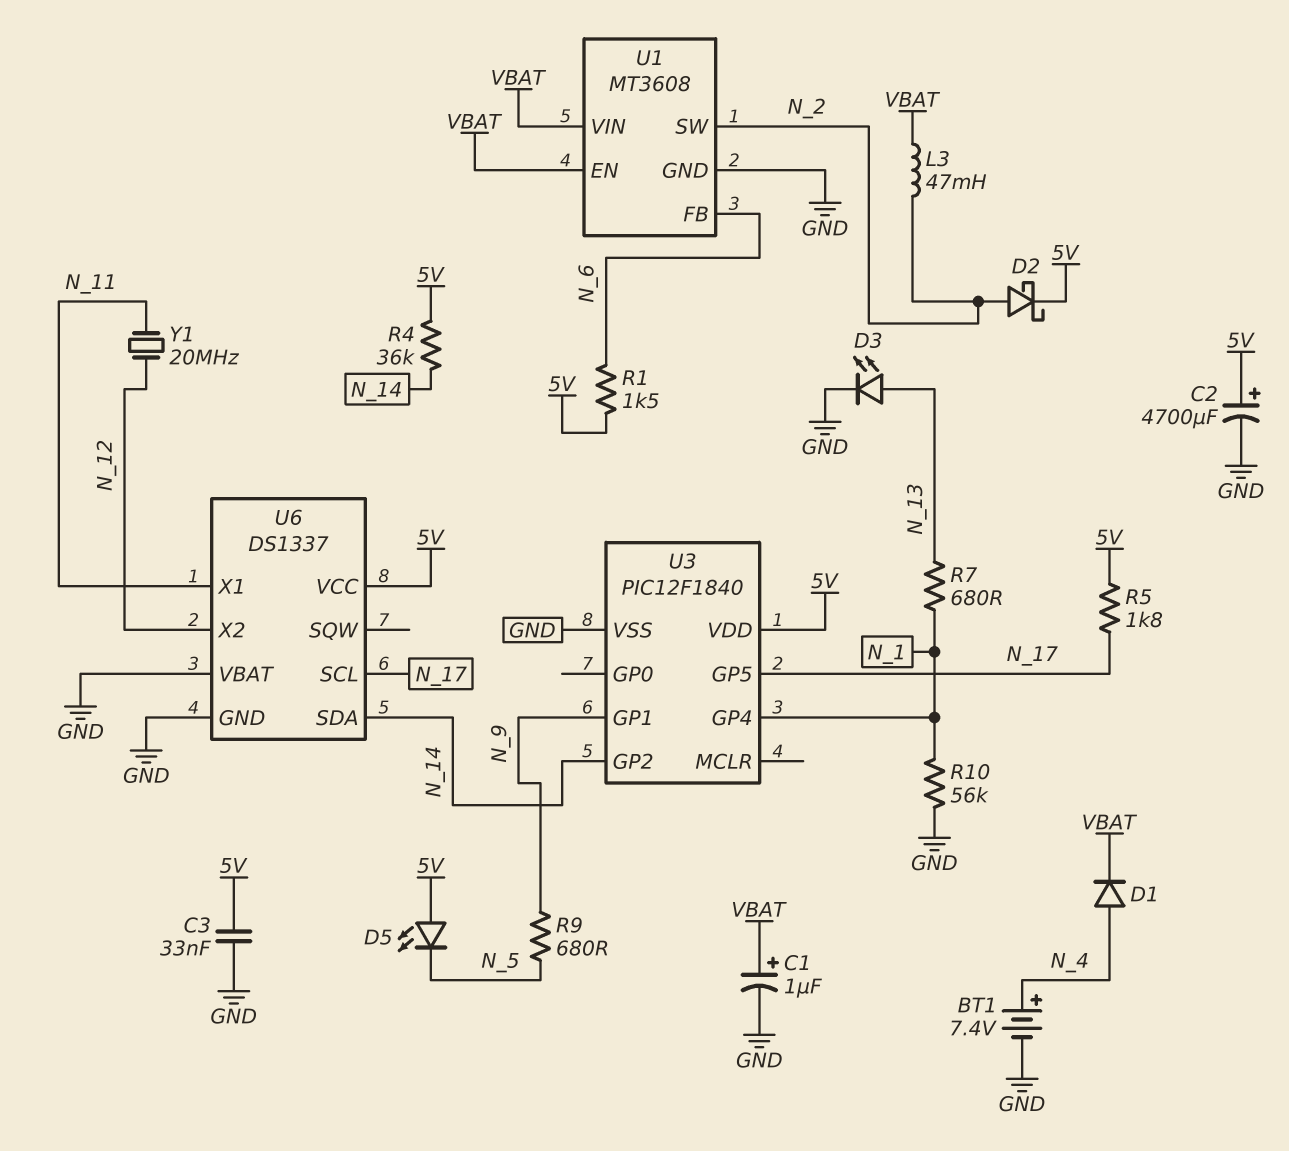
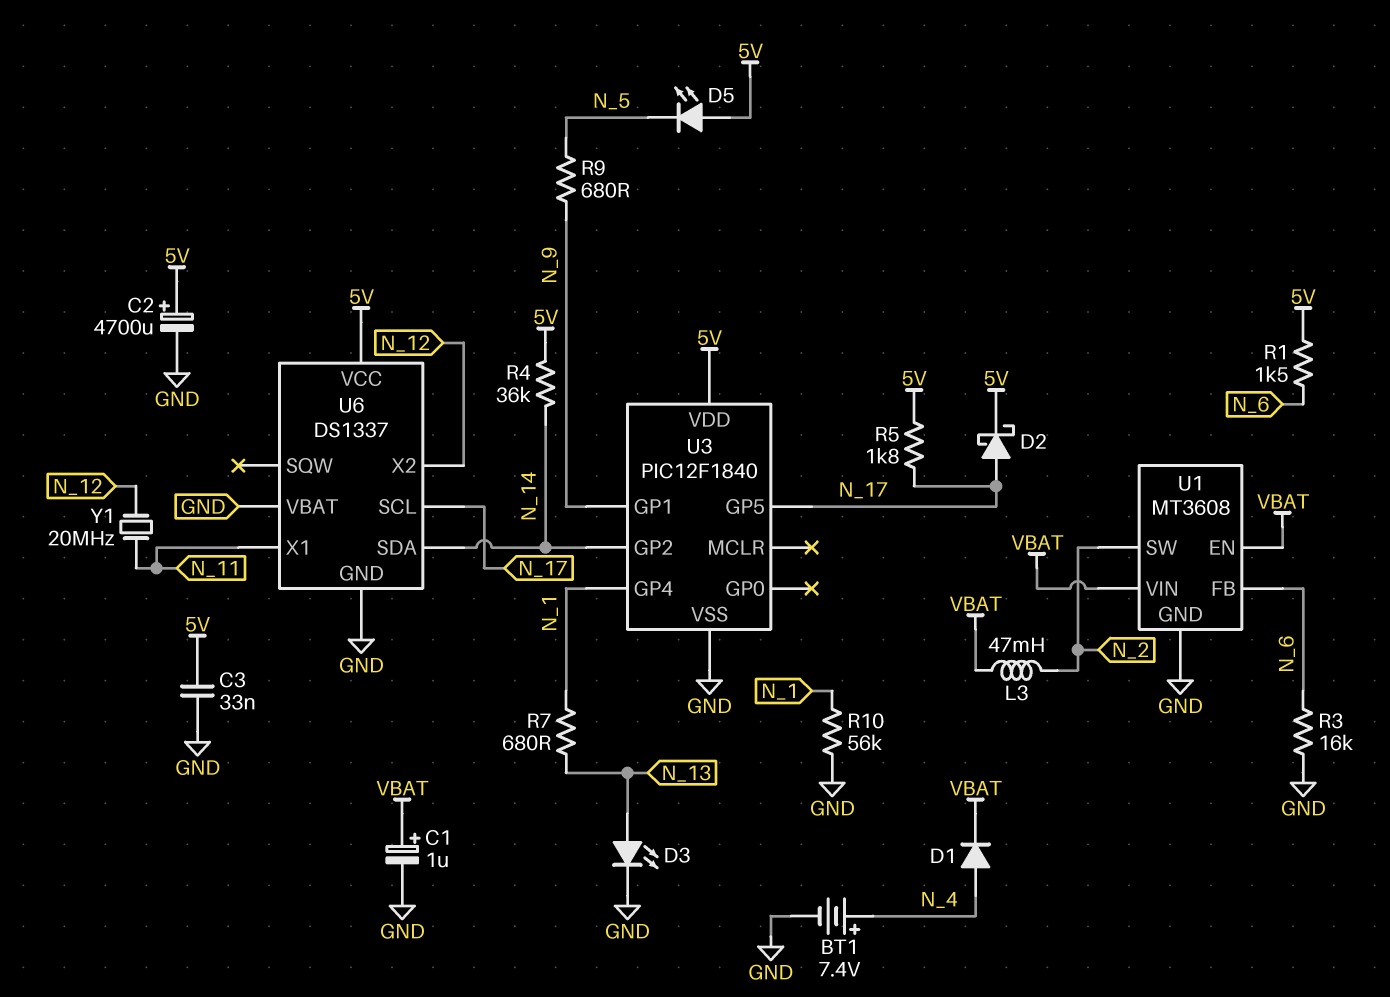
D2: schottky (A N_2, K 5V) -> schottky (A N_17, K 5V)
R3: none -> 16k (GND, N_6)

